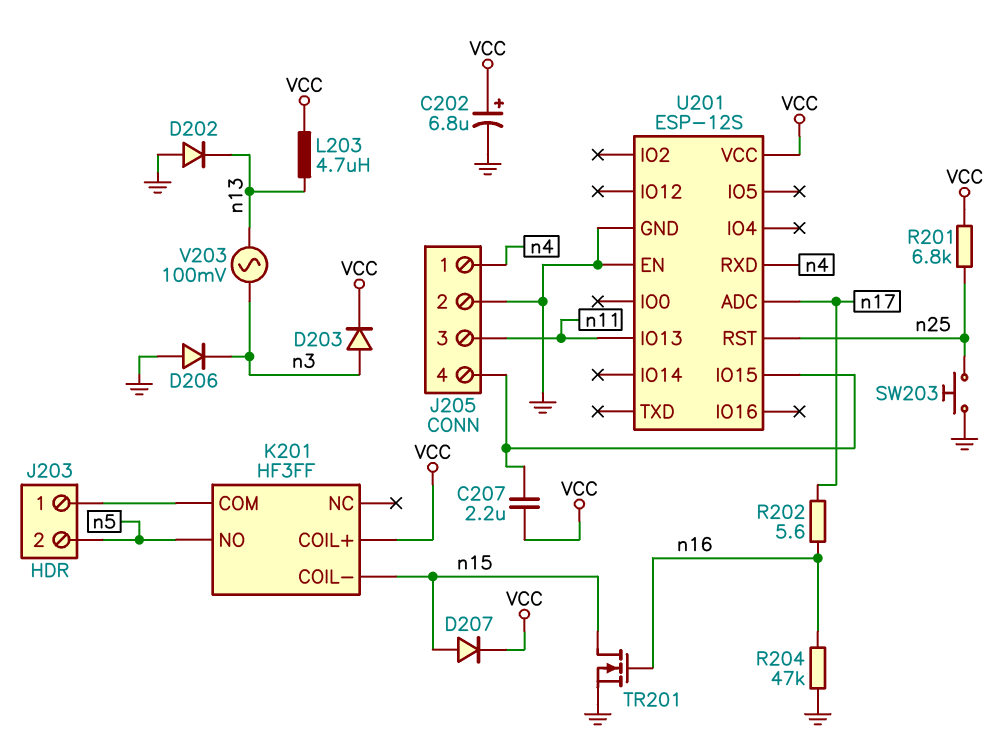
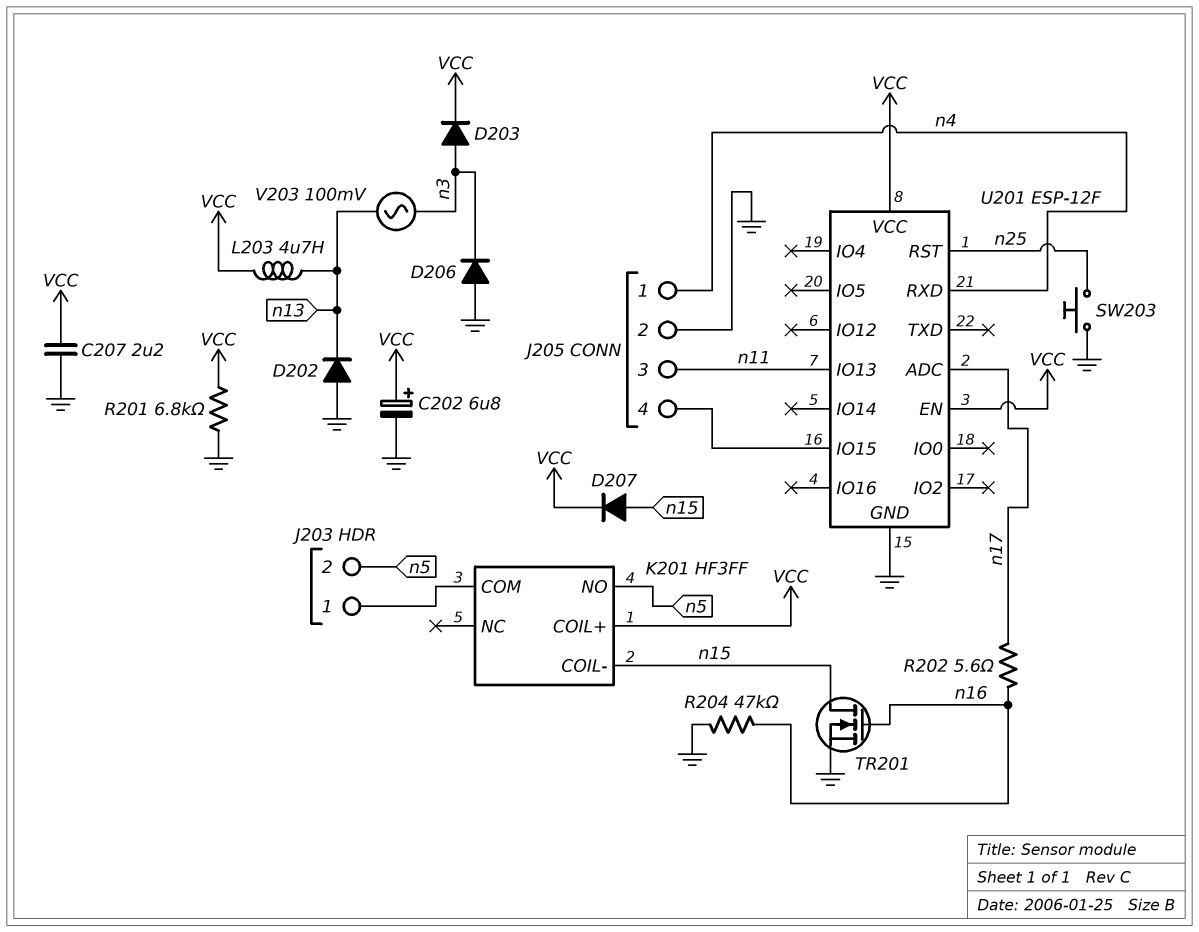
C207: 2.2uF (J205/4, VCC) -> 2.2uF (GND, VCC)
R201: 6.8k (VCC, n25) -> 6.8k (GND, VCC)
U201: ESP-12S -> ESP-12F
U201 pin EN: GND -> VCC

